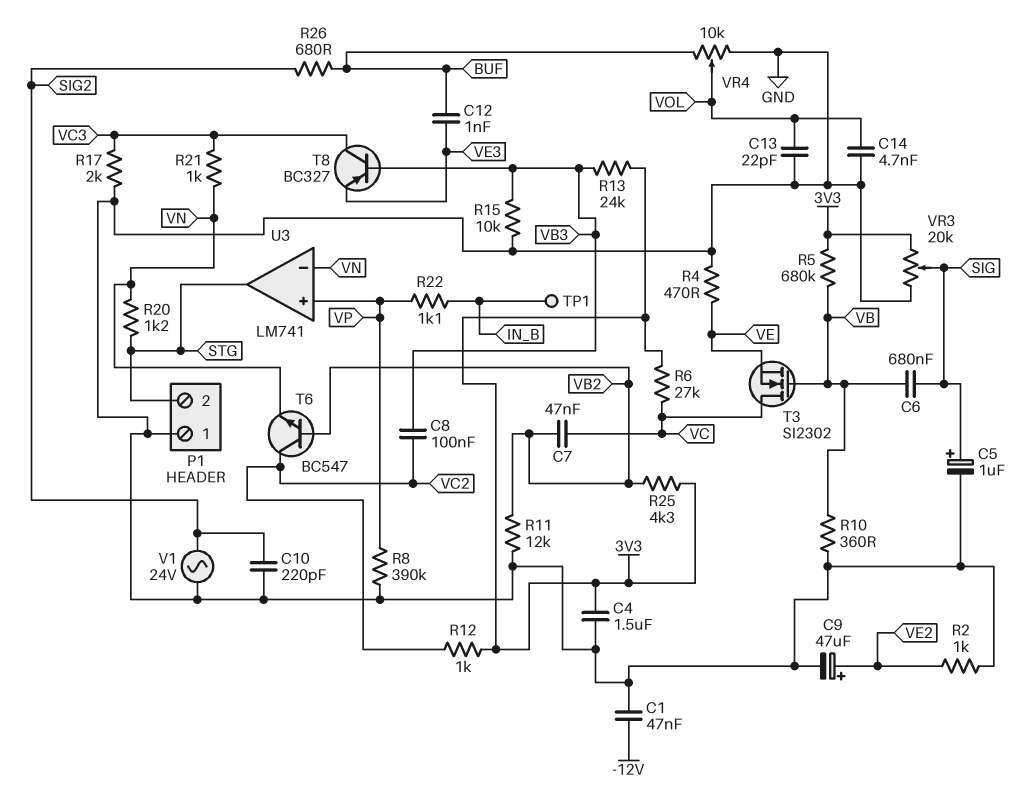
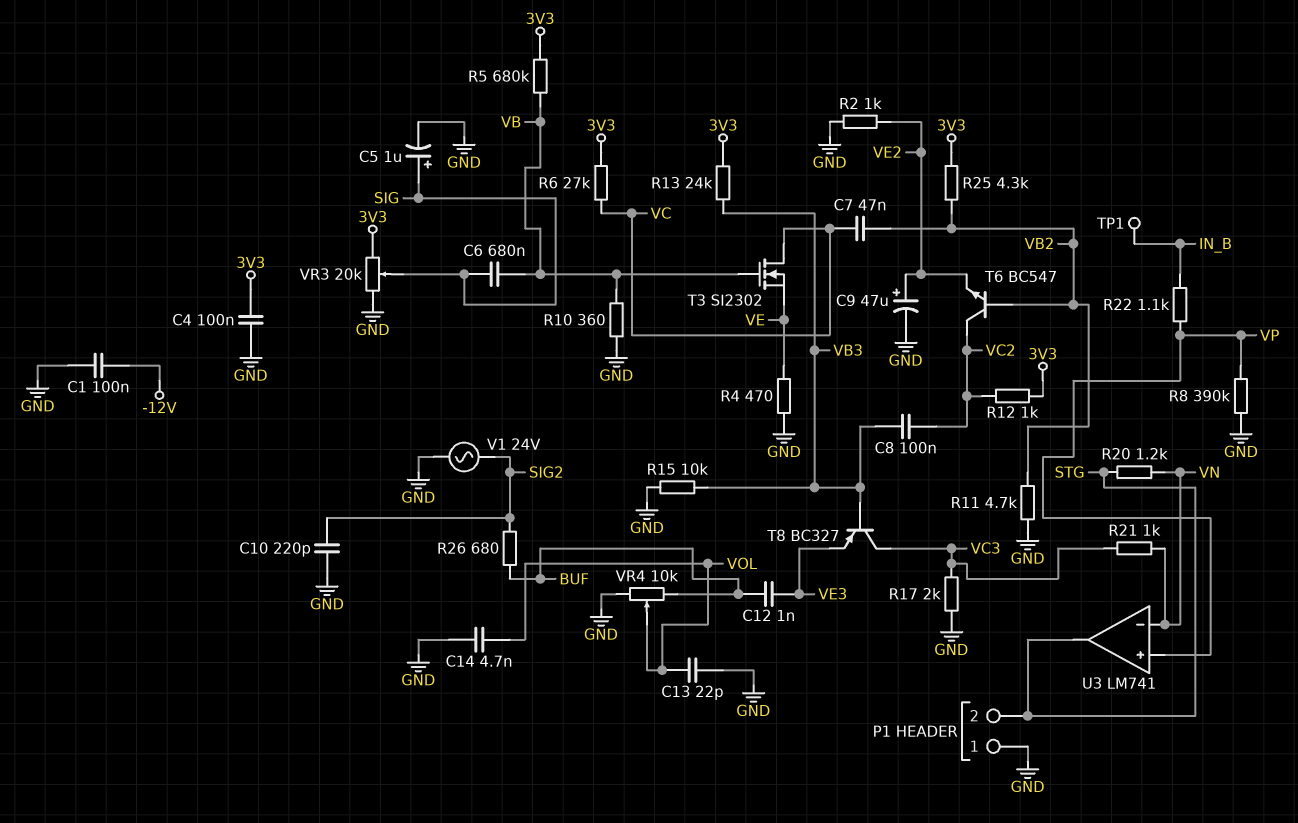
C1: 47nF (-12V, GND) -> 100nF (-12V, GND)
C4: 1.5uF (3V3, GND) -> 100nF (3V3, GND)
R11: 12k (GND, VB2) -> 4.7k (GND, VB2)
T6: NPN BC547 (B VB2, C VC2, E VN) -> NPN BC547 (B VB2, C VC2, E VE2)

